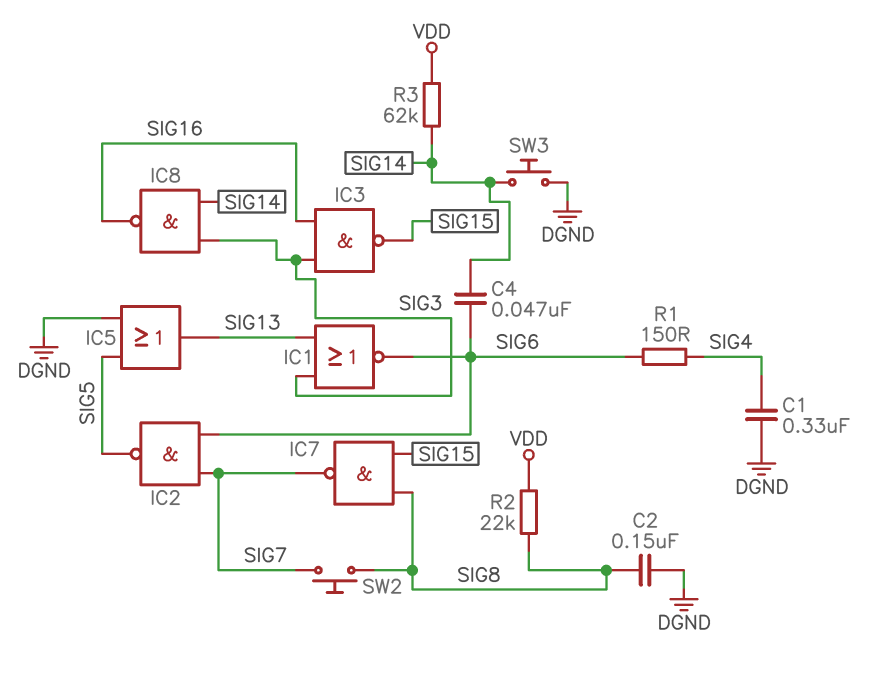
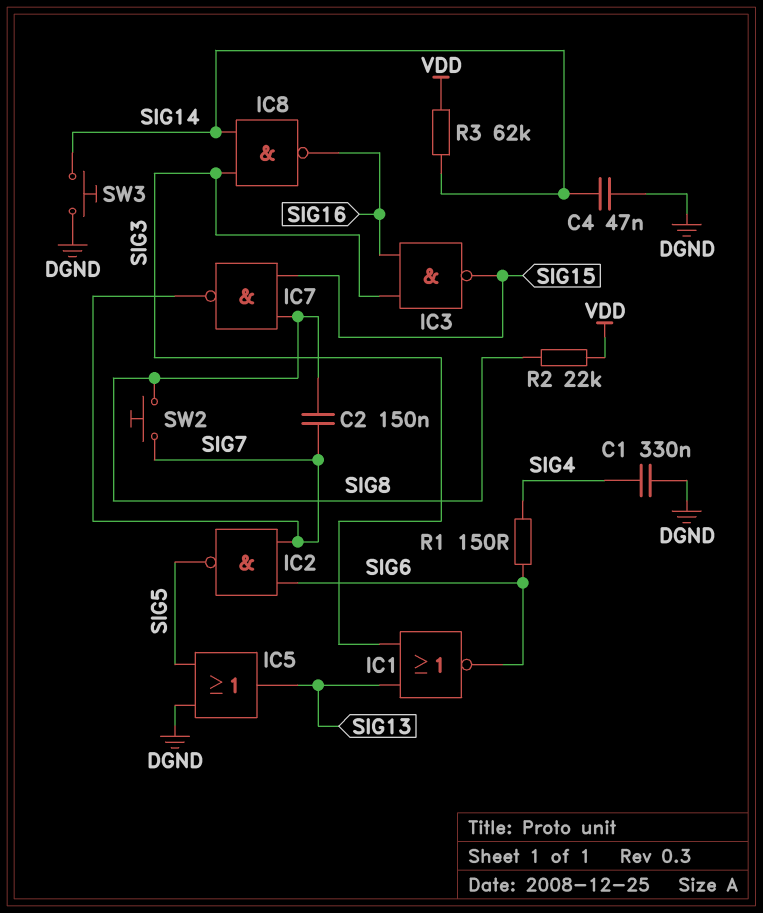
C2: 150nF (DGND, SIG8) -> 150nF (SIG7, SIG8)
C4: 47nF (SIG6, SIG14) -> 47nF (DGND, SIG14)

